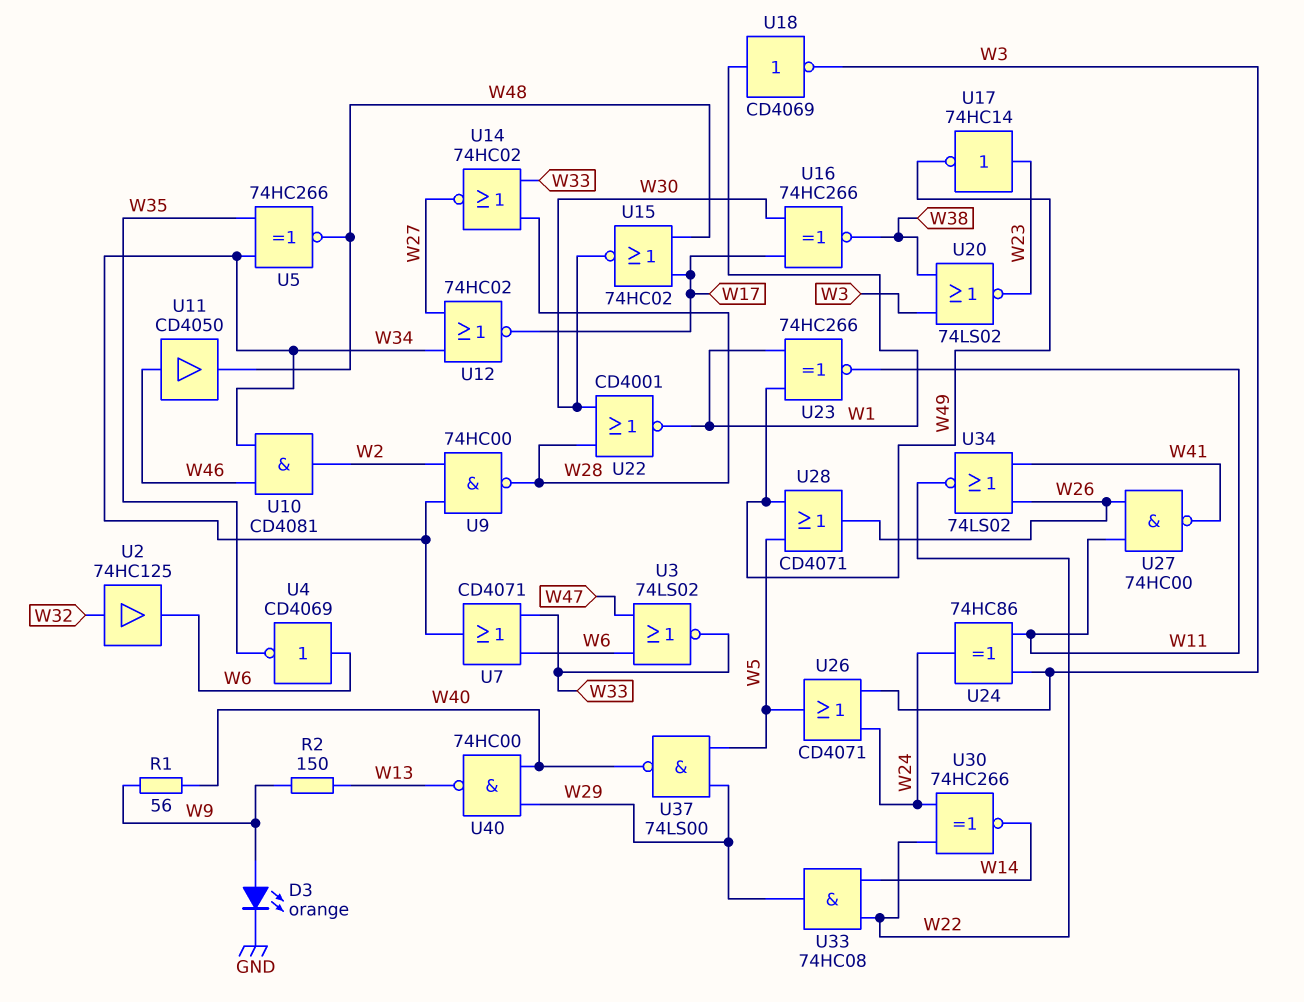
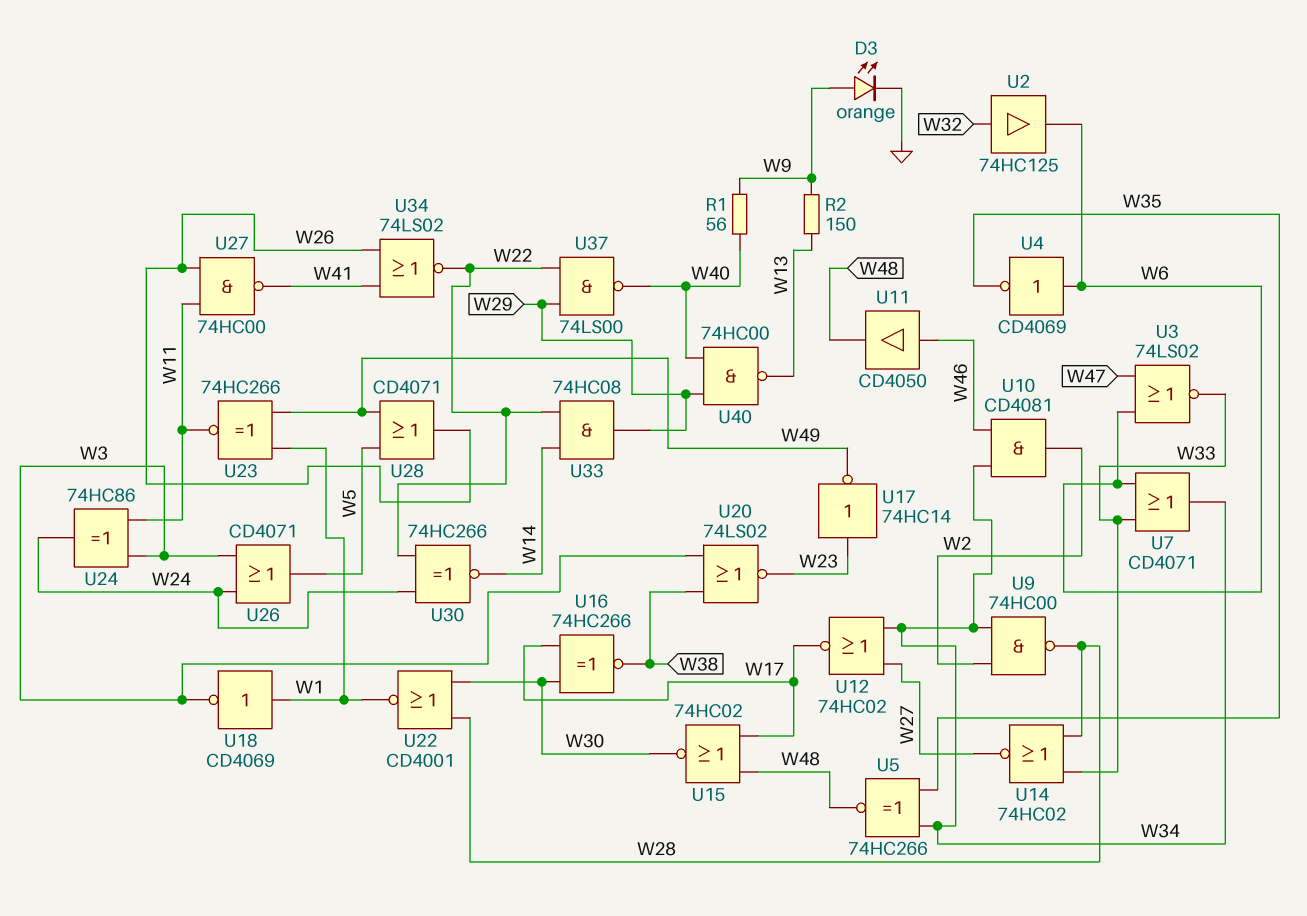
U37: NAND 74LS00 (in W5, in W29, out W40) -> NAND 74LS00 (in W22, in W29, out W40)

